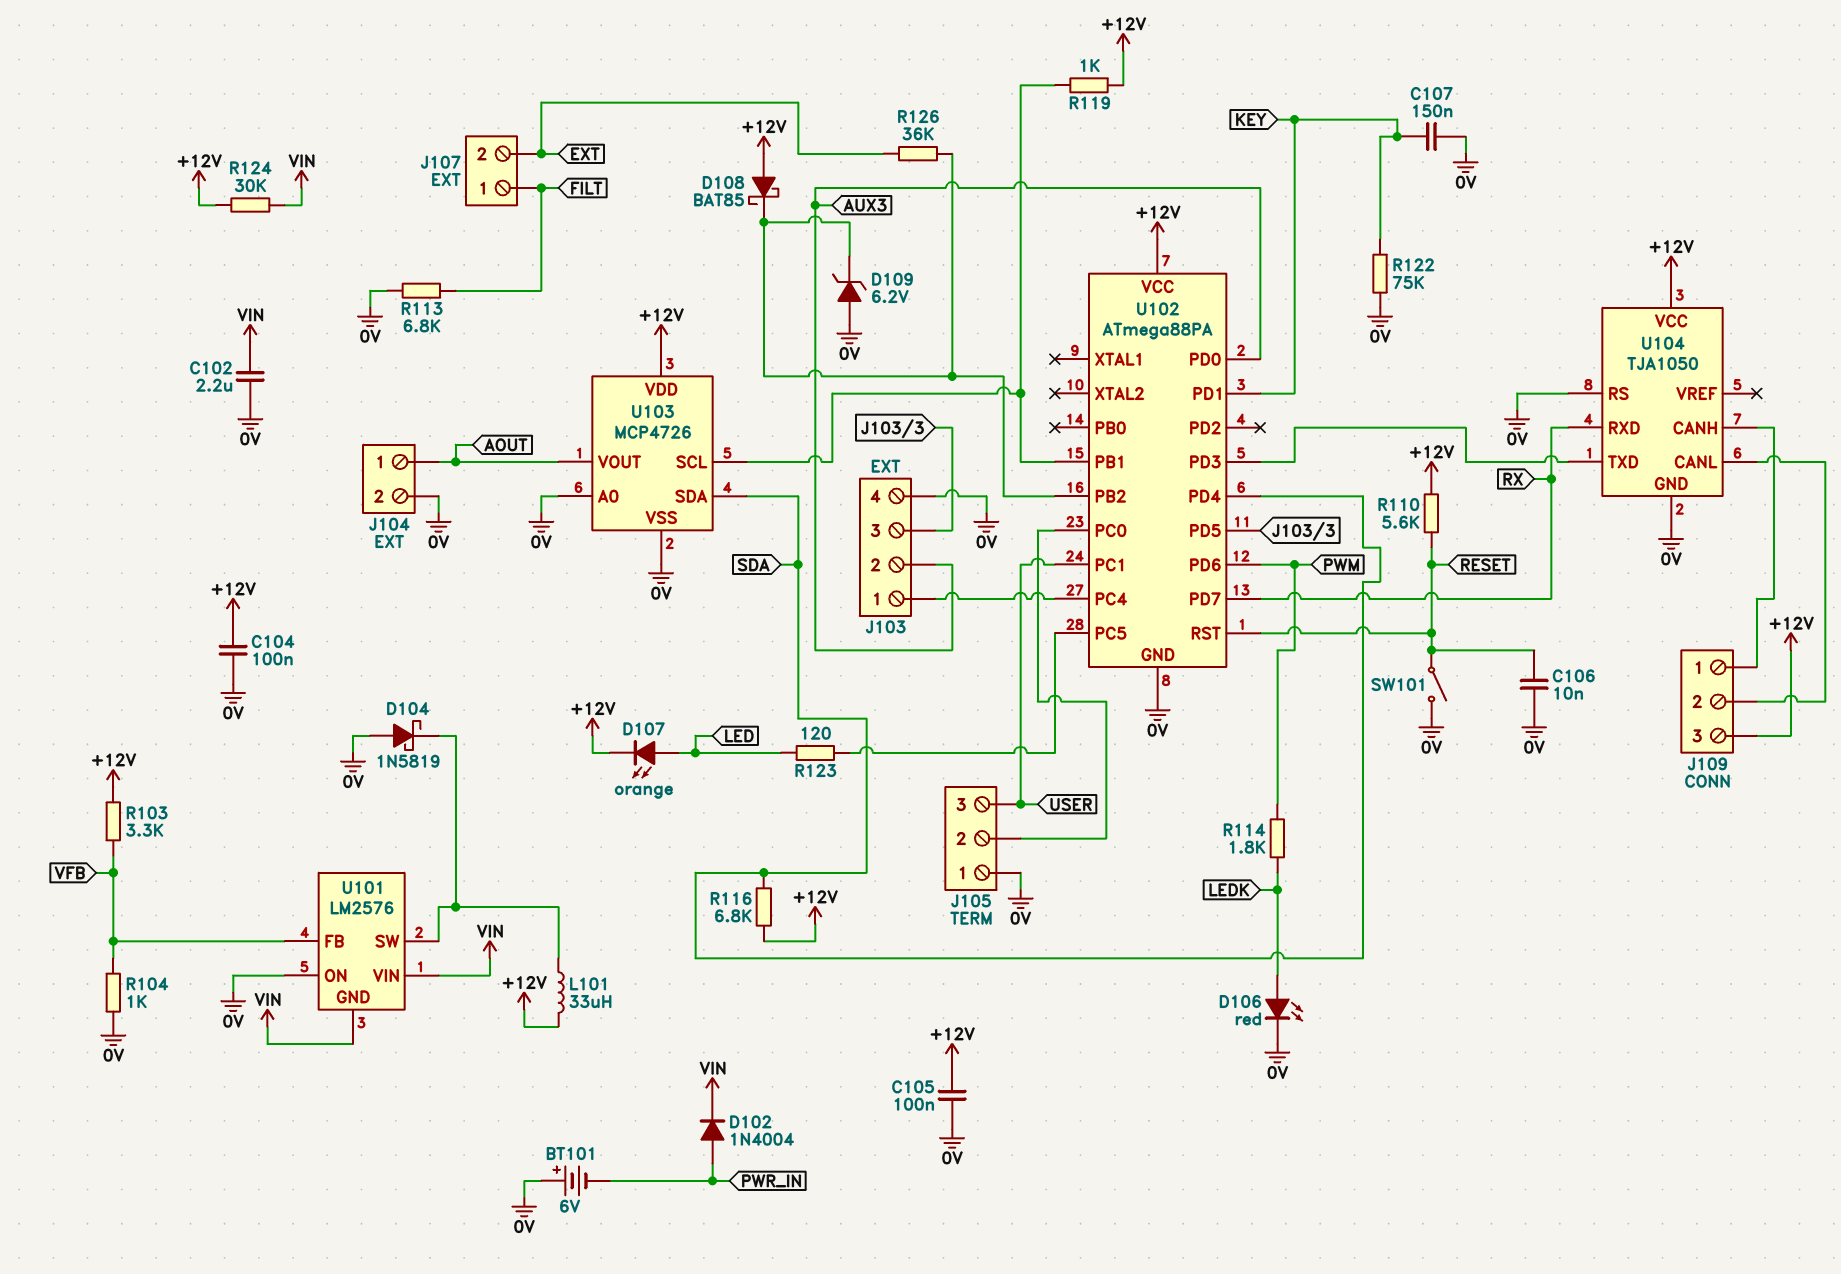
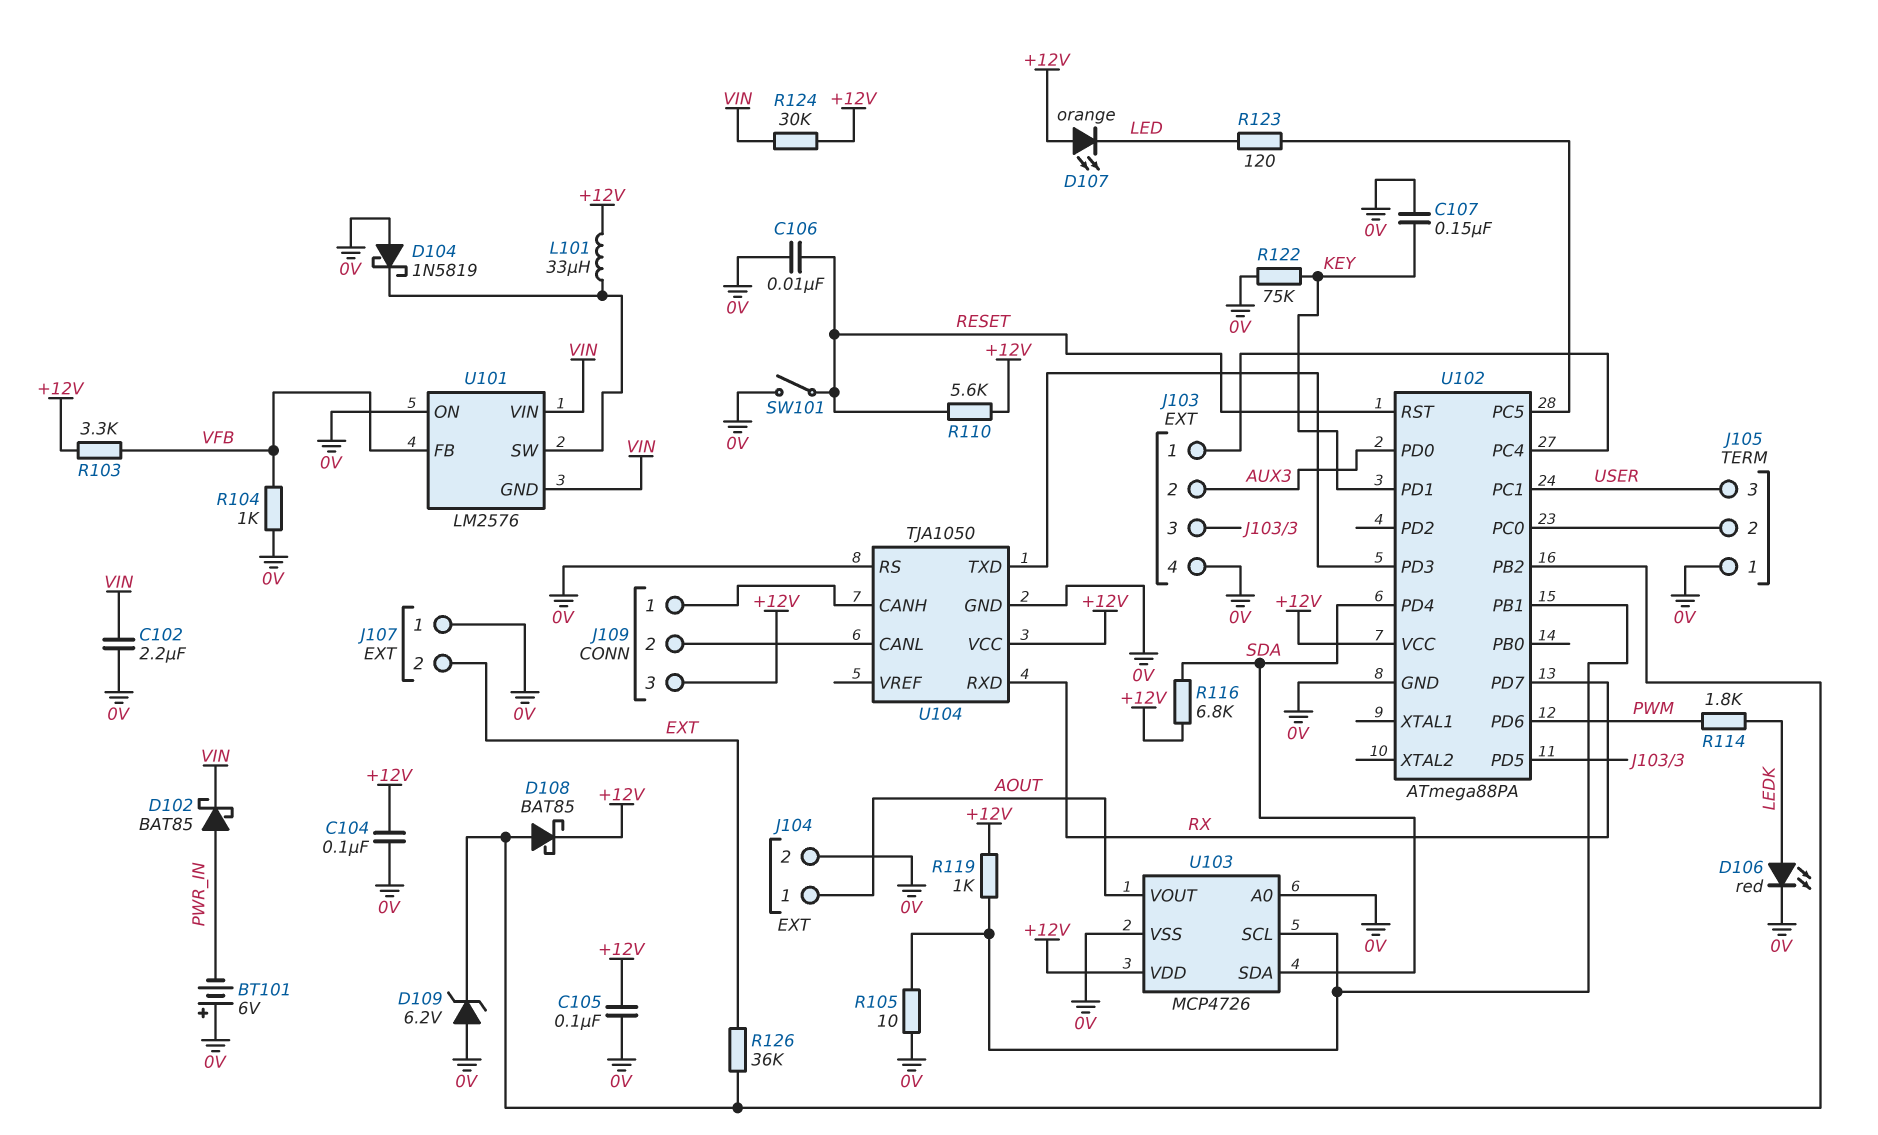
D102: diode 1N4004 (A PWR_IN, K VIN) -> schottky BAT85 (A PWR_IN, K VIN)
D107: LED orange (A LED, K +12V) -> LED orange (A +12V, K LED)
D108: schottky BAT85 (A +12V, K U102/PB2) -> schottky BAT85 (A U102/PB2, K +12V)
J107 pin 1: FILT -> 0V
R105: none -> 10 (0V, U102/PB1)
R113: 6.8k (0V, FILT) -> none

